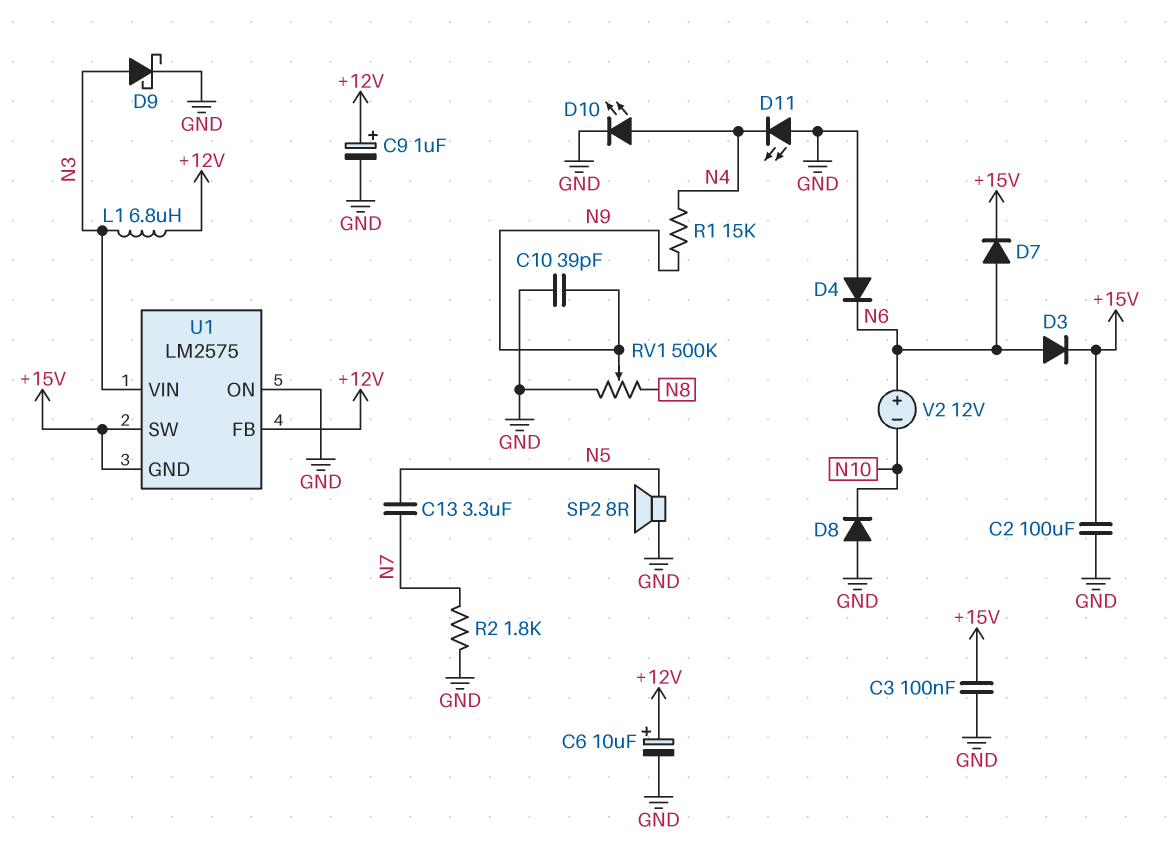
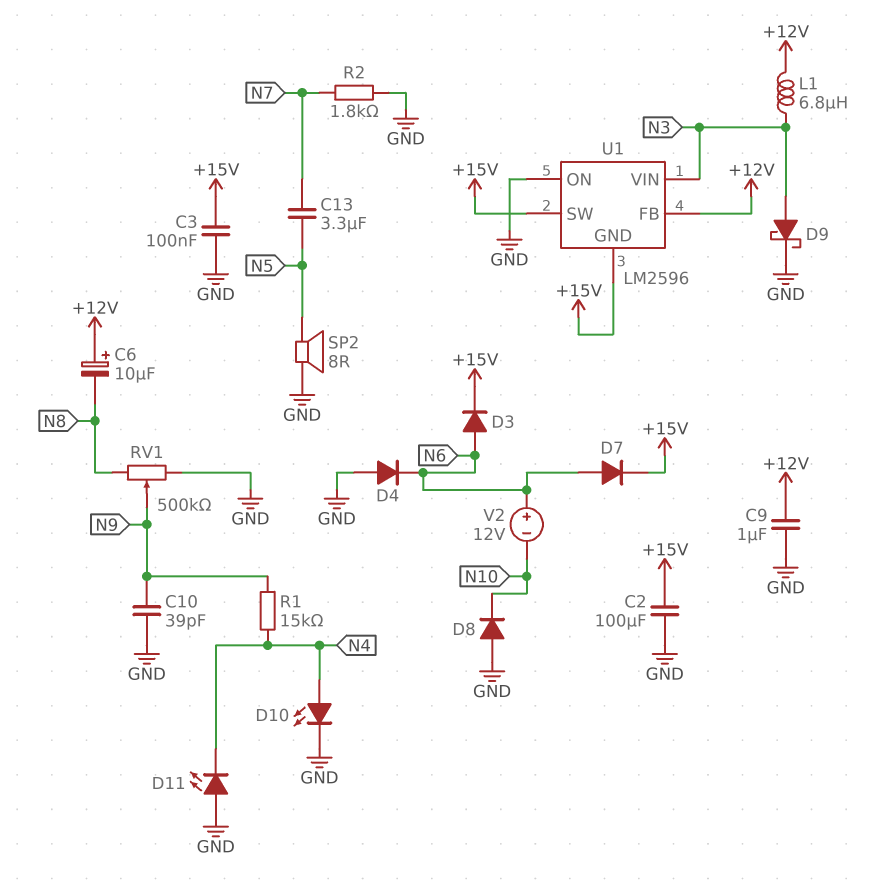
C6: 10uF (plus +12V, minus GND) -> 10uF (plus +12V, minus N8)
C9: 1uF (plus +12V, minus GND) -> 1uF (+12V, GND)
U1: LM2575 -> LM2596

